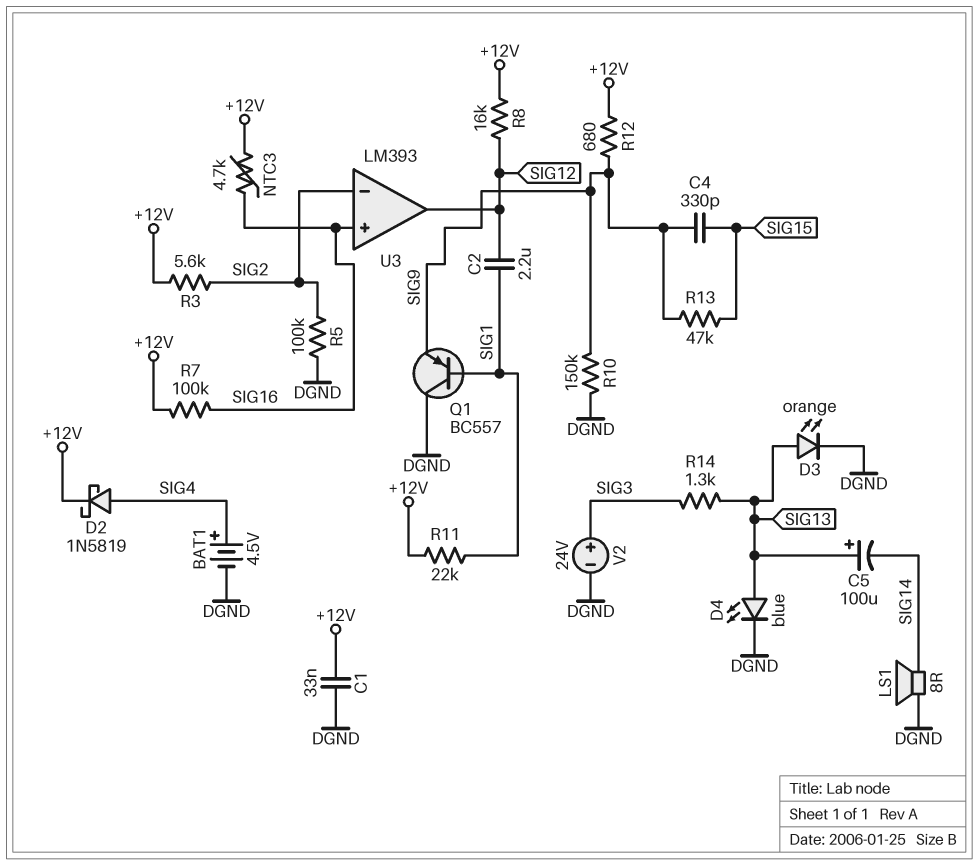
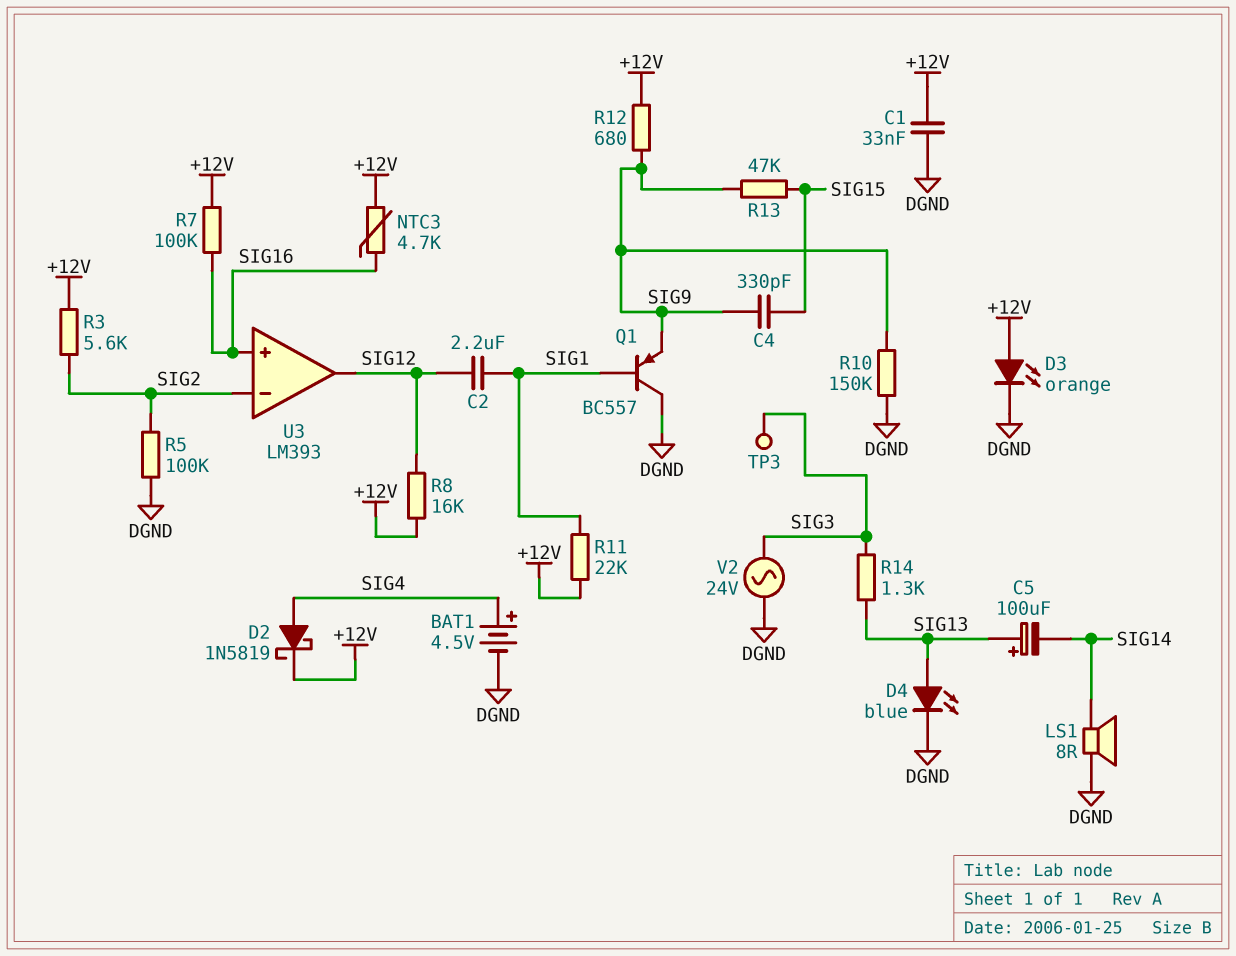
D3: LED orange (A SIG13, K DGND) -> LED orange (A +12V, K DGND)
TP3: none -> test point (SIG3)
V2: 24V (plus SIG3, minus DGND) -> AC 24V (DGND, SIG3)

